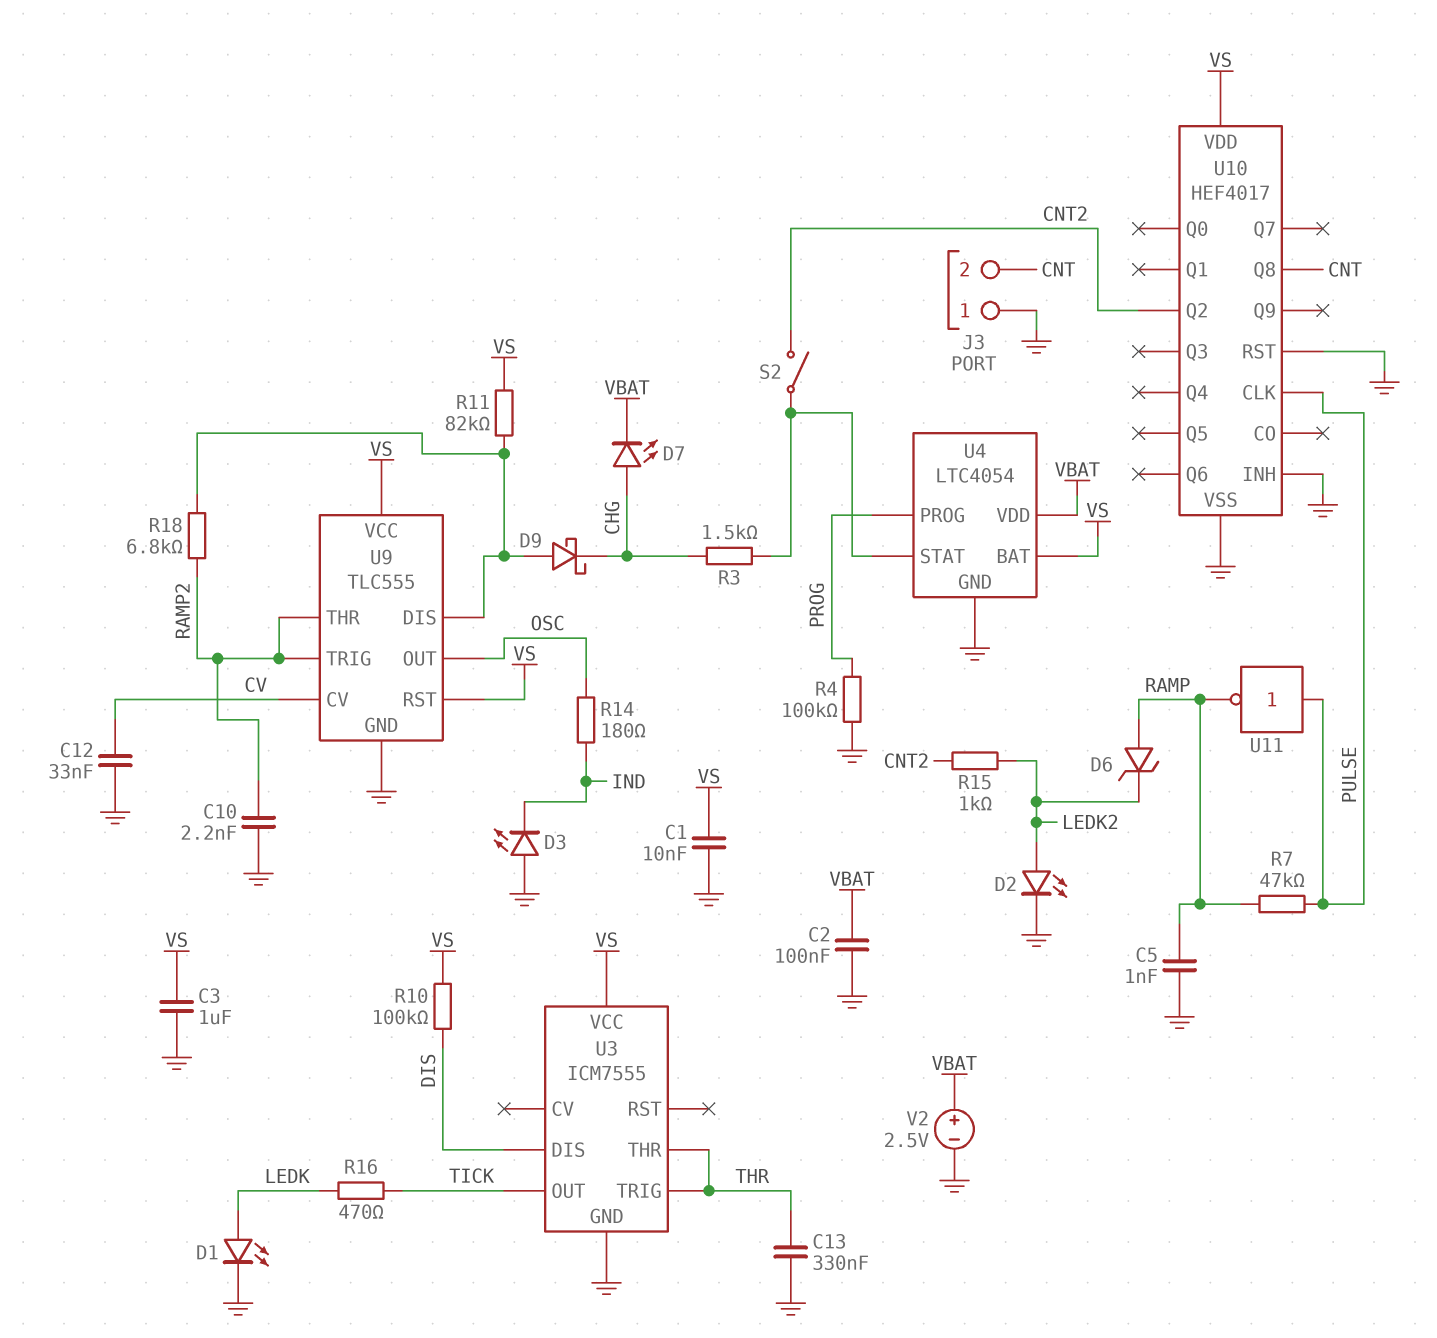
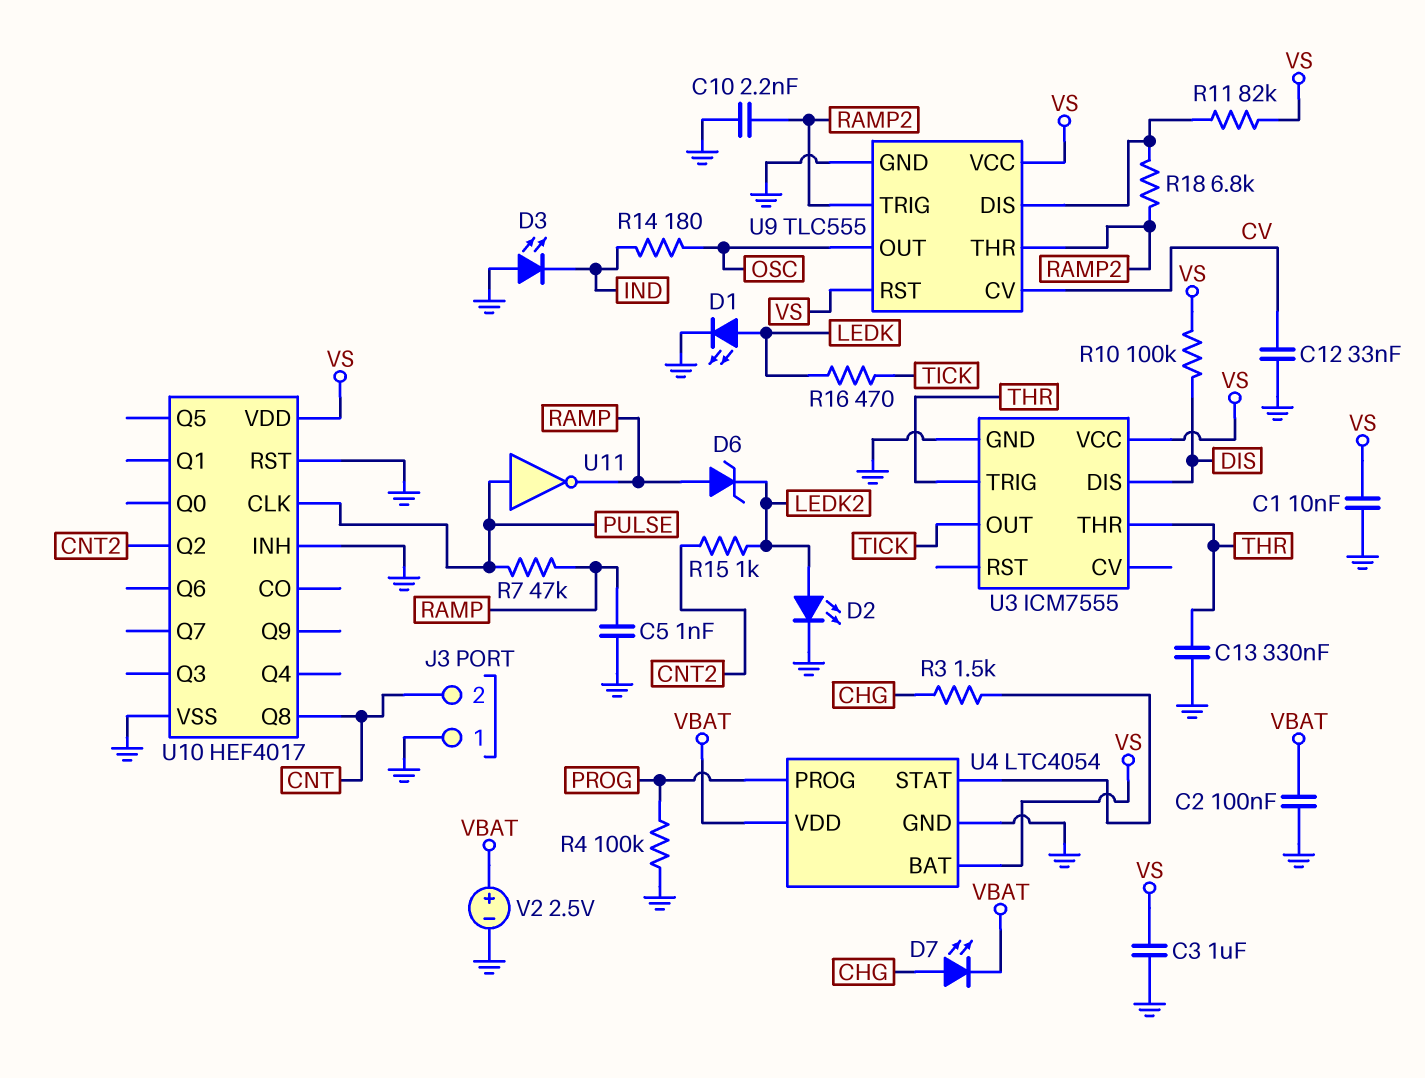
D9: schottky (A U9/DIS, K CHG) -> none
S2: switch (CNT2, U4/STAT) -> none

